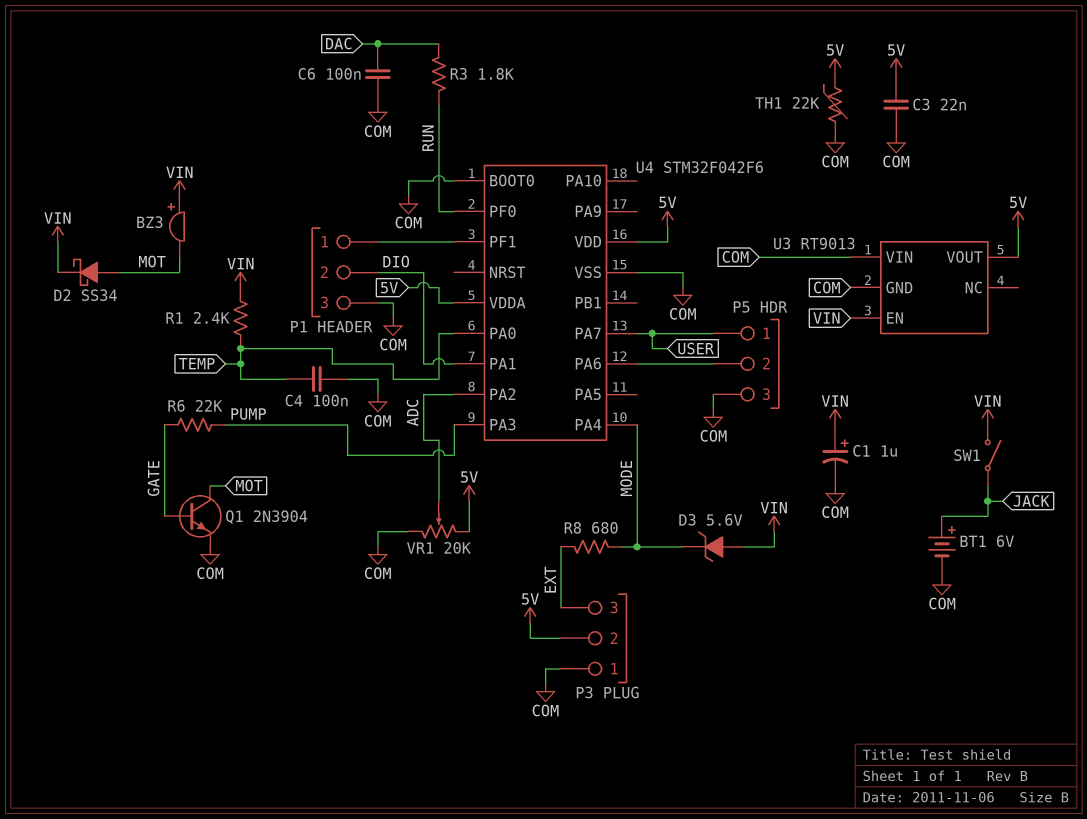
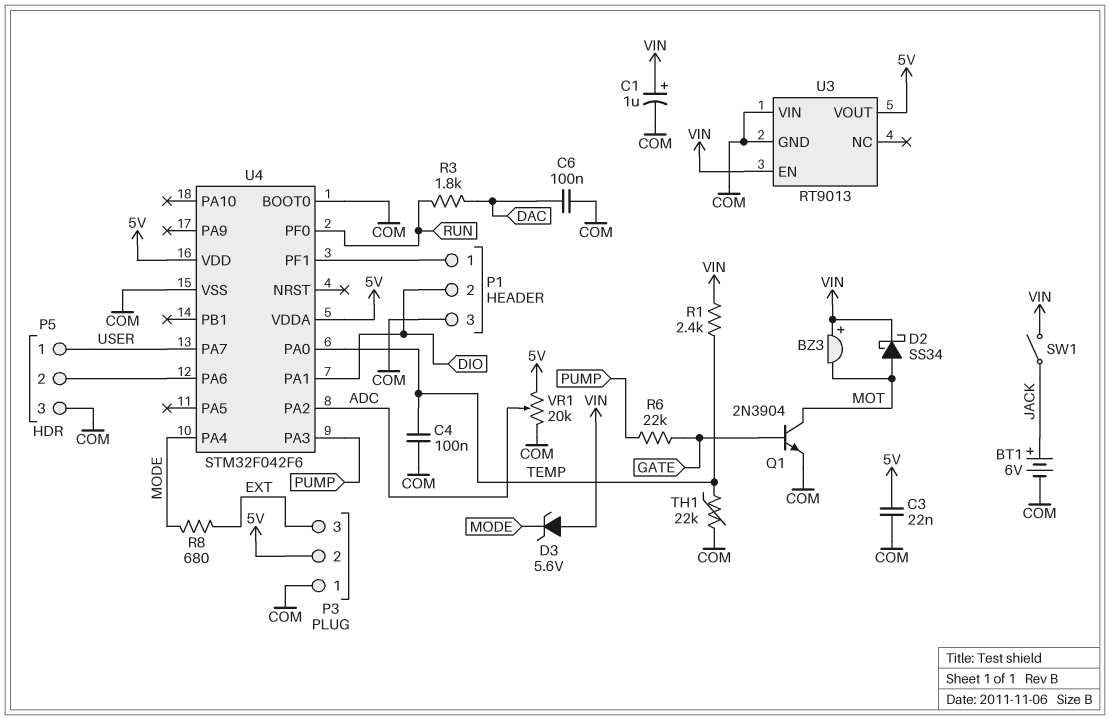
TH1: 22k (5V, COM) -> 22k (COM, TEMP)

